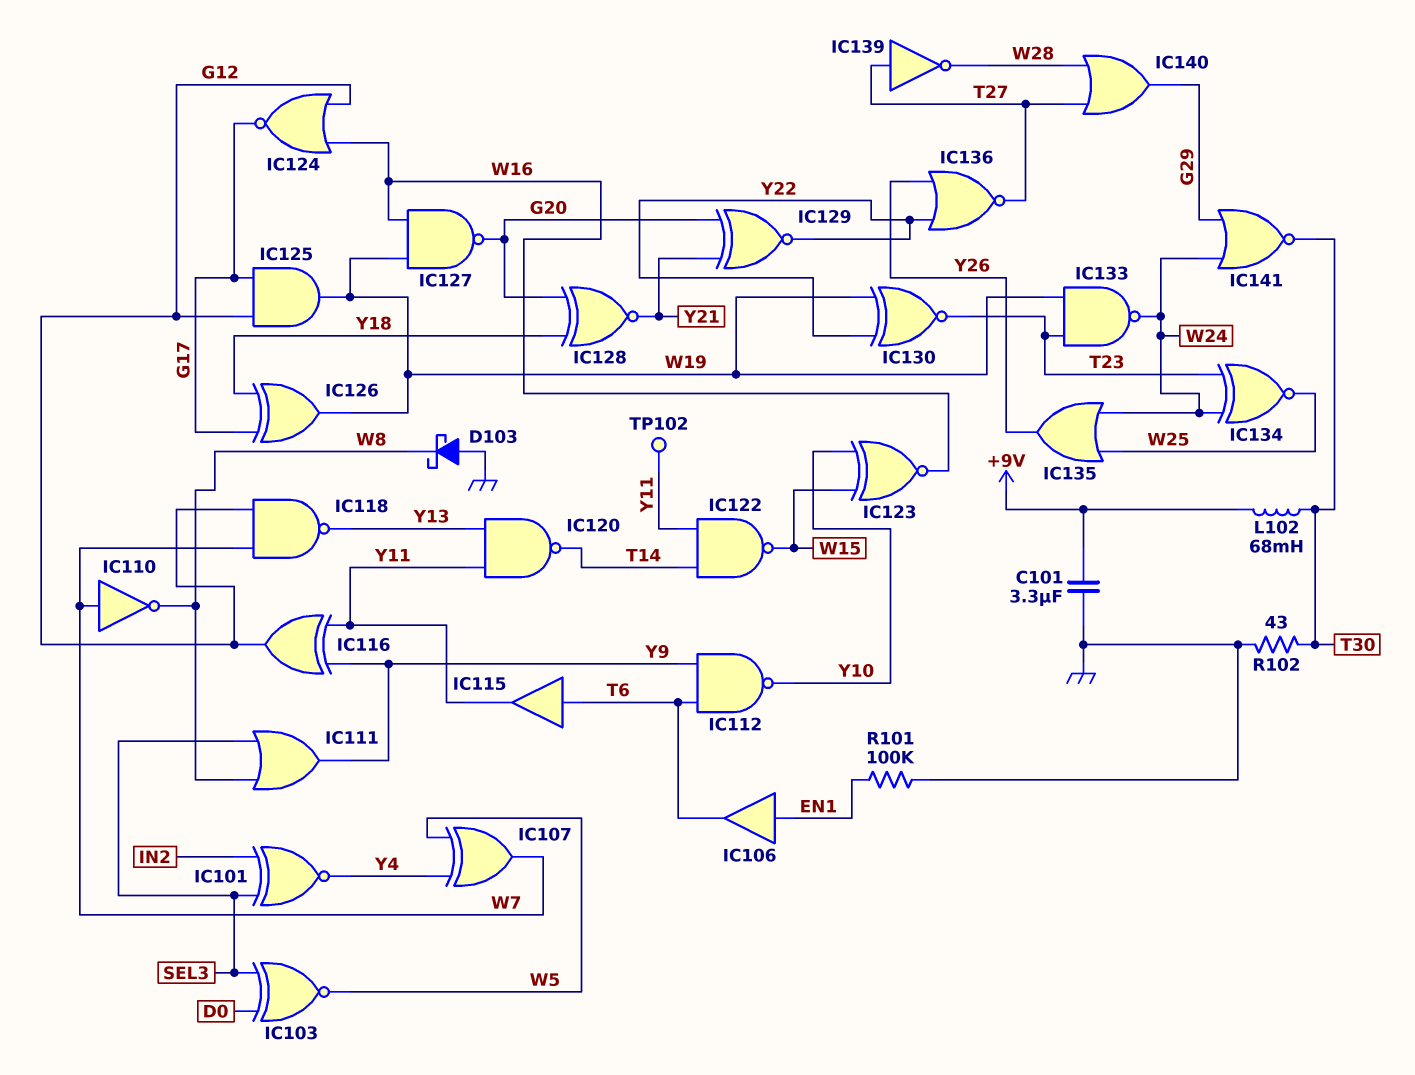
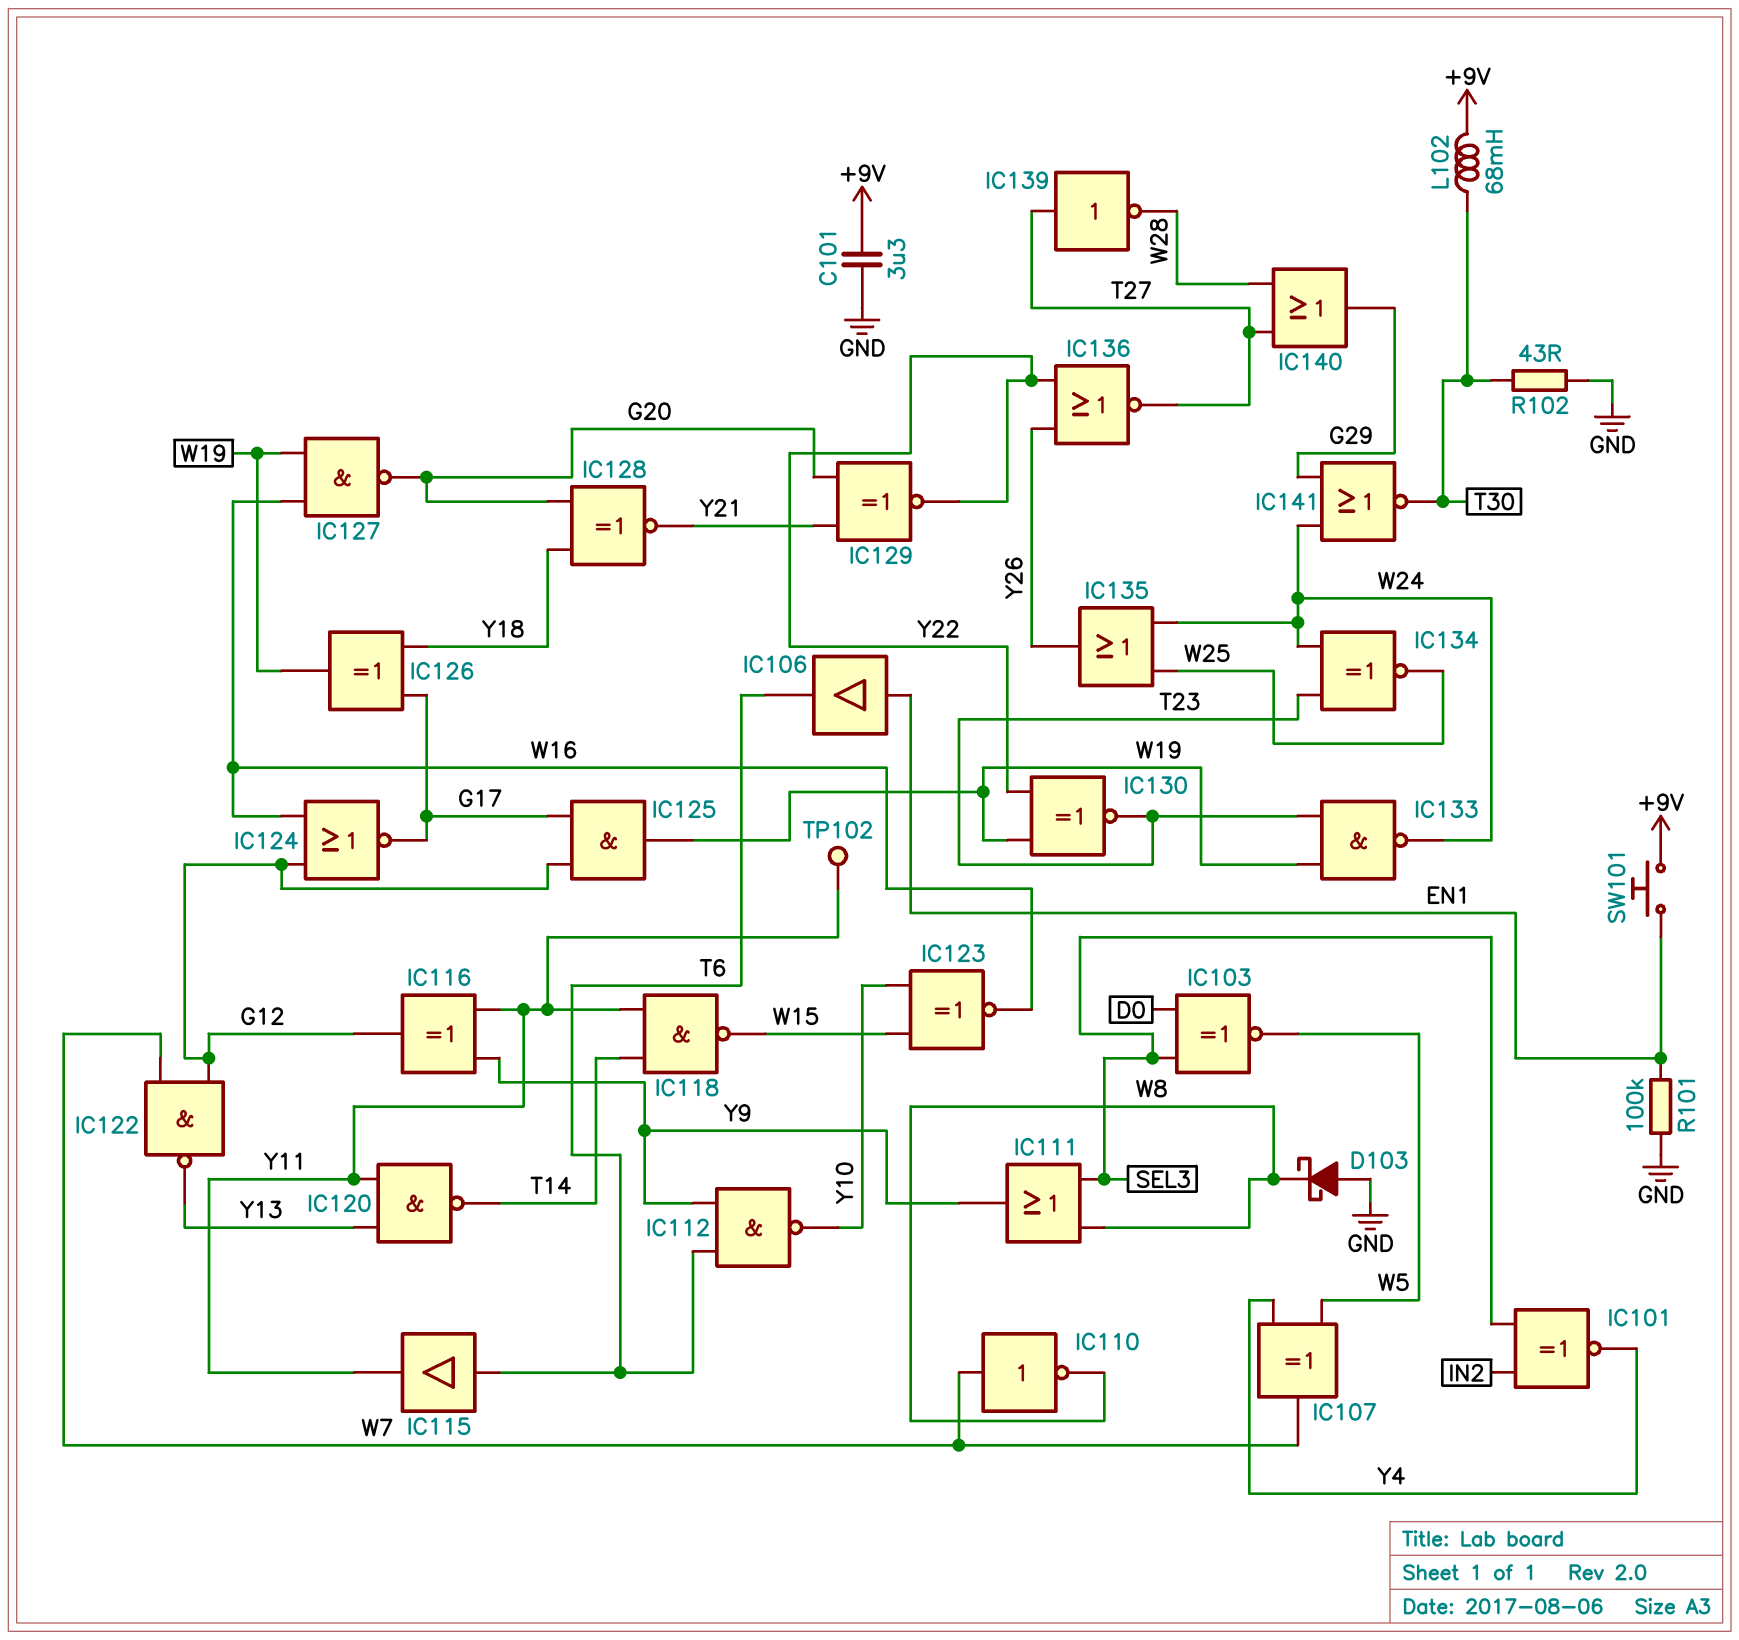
IC118: NAND (in G12, in W7, out Y13) -> NAND (in T14, in Y11, out W15)
IC122: NAND (in T14, in Y11, out W15) -> NAND (in G12, in W7, out Y13)
SW101: none -> button (+9V, EN1)

